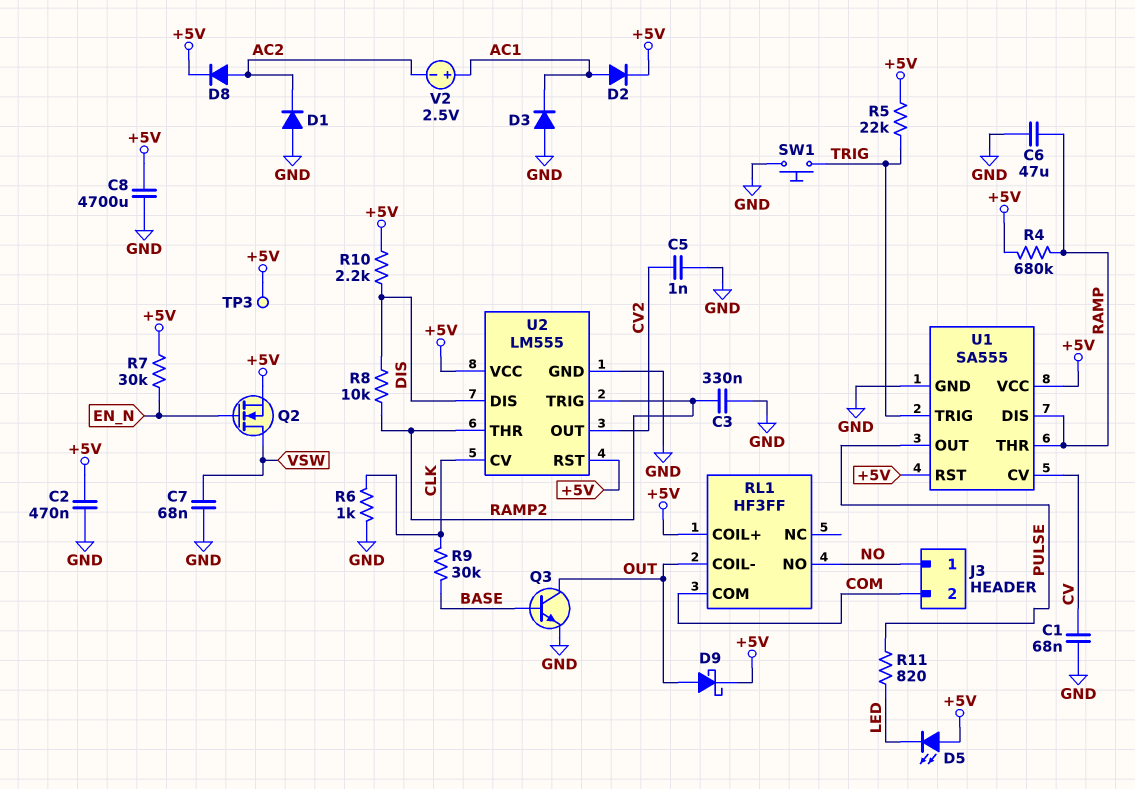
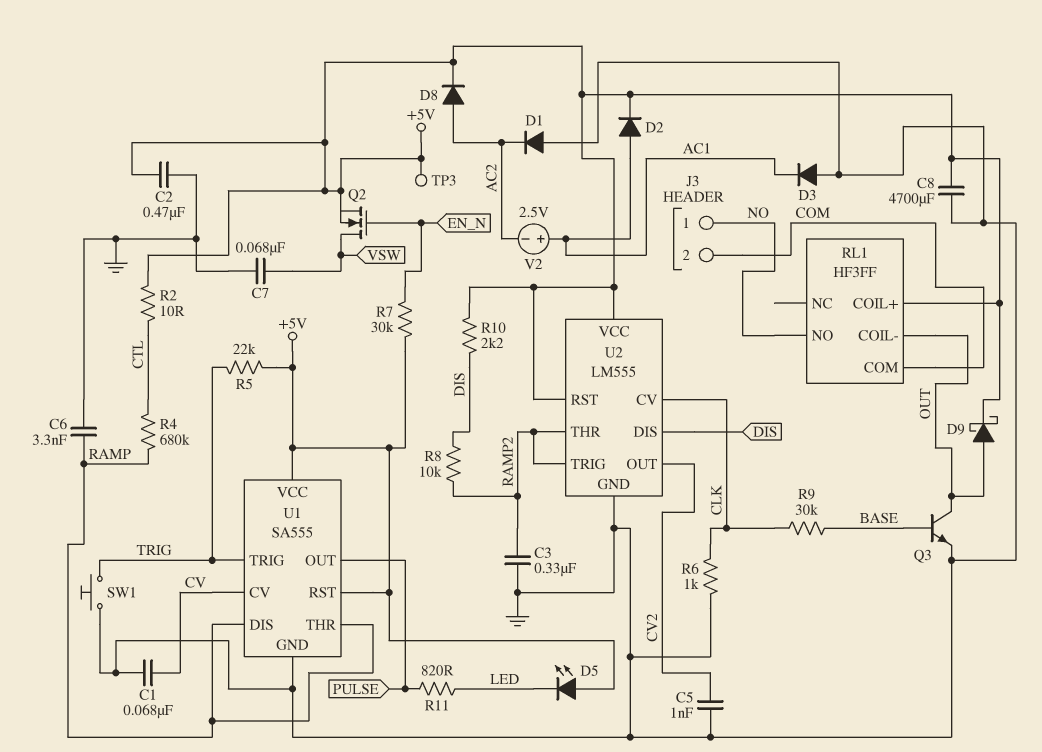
C6: 47uF (GND, RAMP) -> 3.3nF (GND, RAMP)
R2: none -> 10 (+5V, CTL)
R4: 680k (+5V, RAMP) -> 680k (CTL, RAMP)

